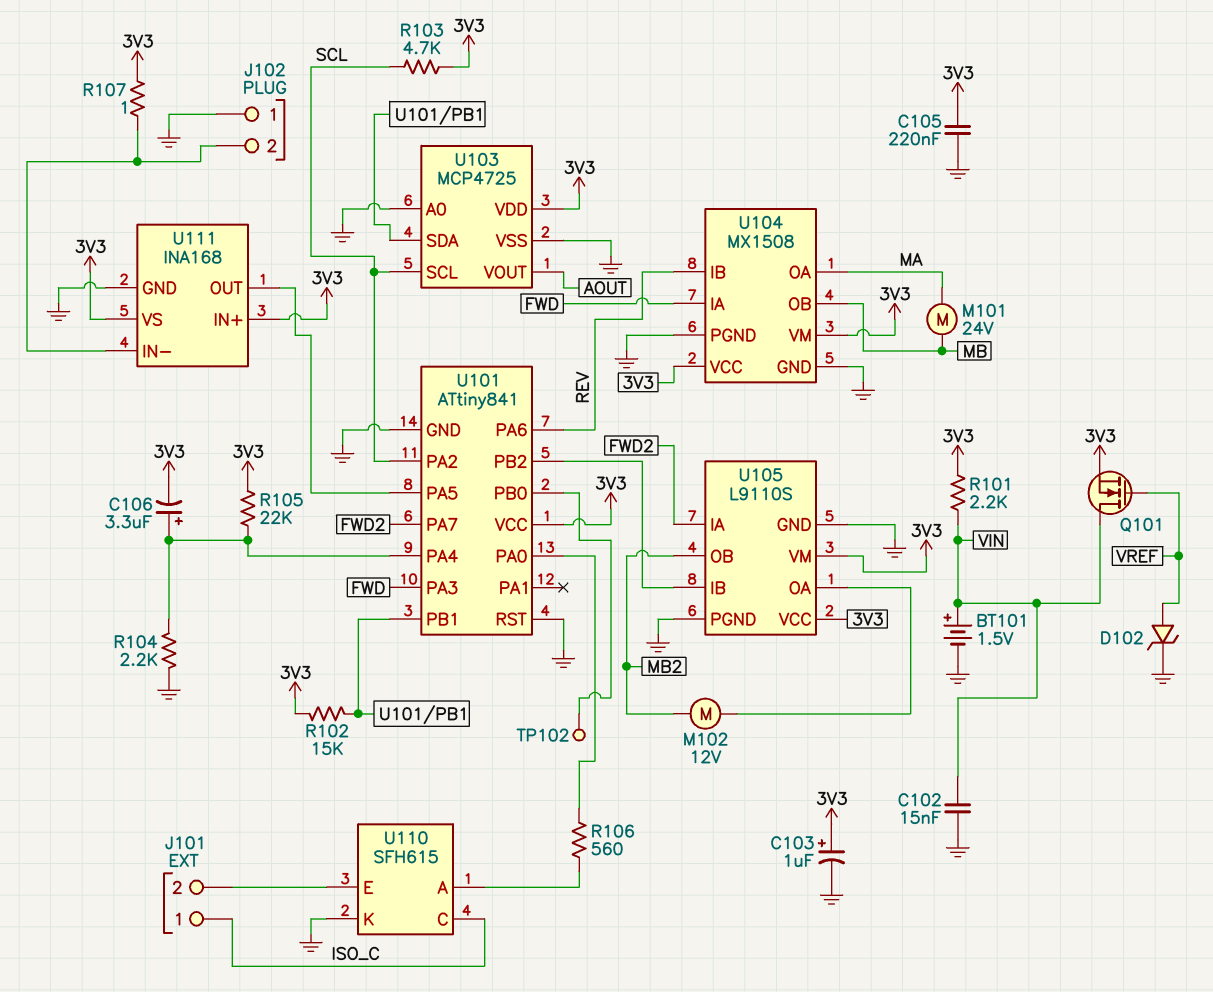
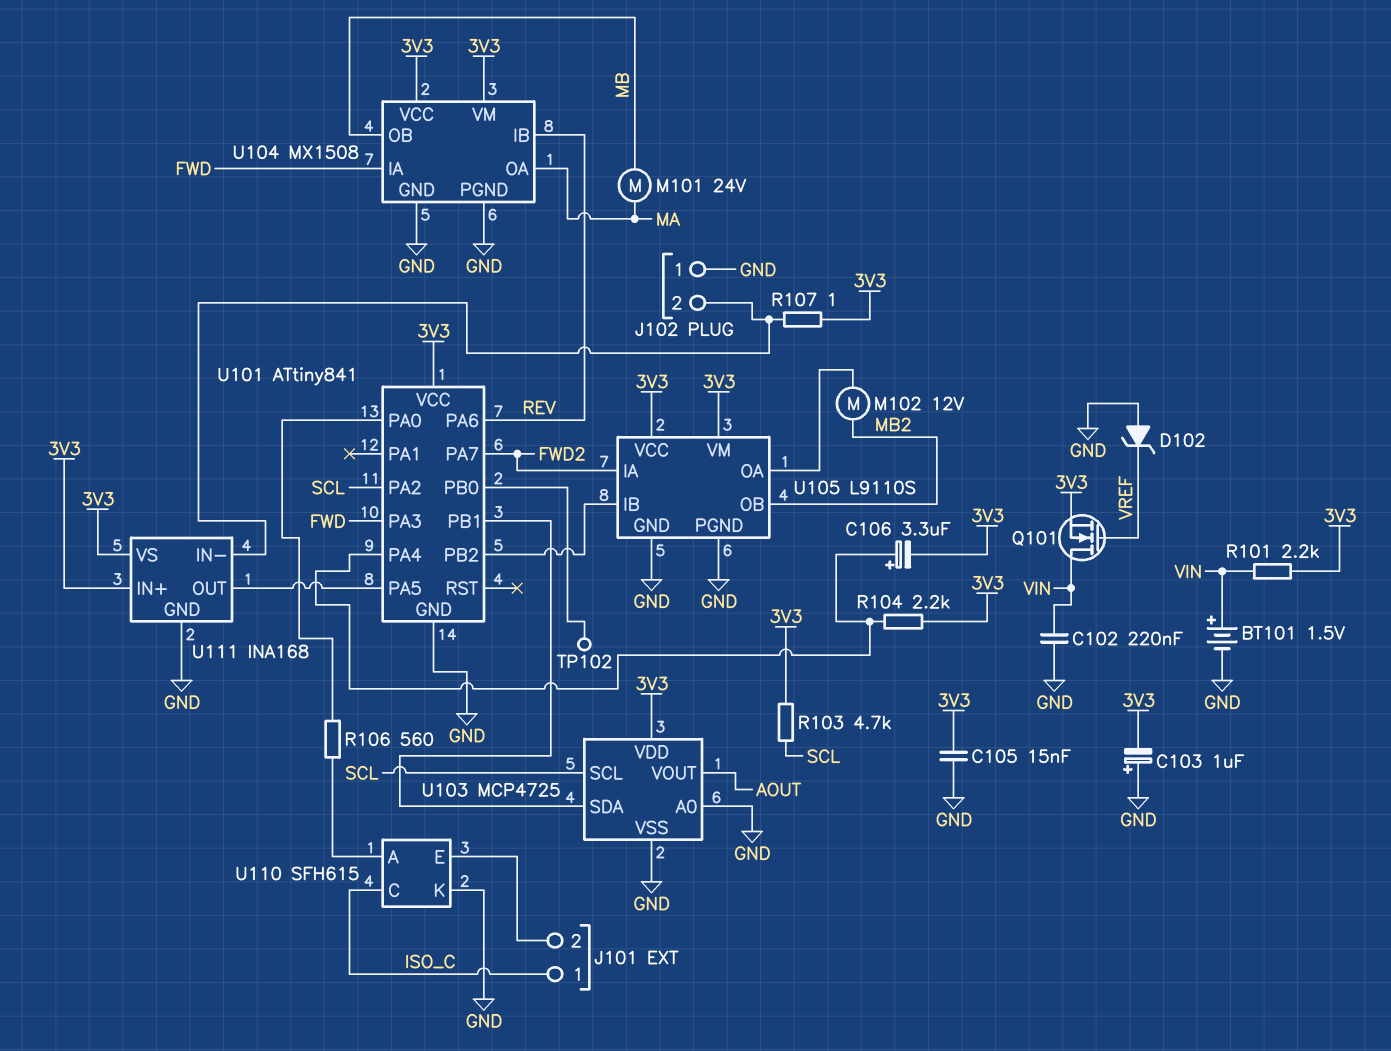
C102: 15nF (GND, VIN) -> 220nF (GND, VIN)
C103: 1uF (plus 3V3, minus GND) -> 1uF (plus GND, minus 3V3)
C105: 220nF (3V3, GND) -> 15nF (3V3, GND)
D102: zener (A VREF, K GND) -> zener (A GND, K VREF)
R102: 15k (3V3, U101/PB1) -> none
R104: 2.2k (GND, U101/PA4) -> 2.2k (3V3, U101/PA4)
R105: 22k (3V3, U101/PA4) -> none
U101 pin RST: GND -> none

